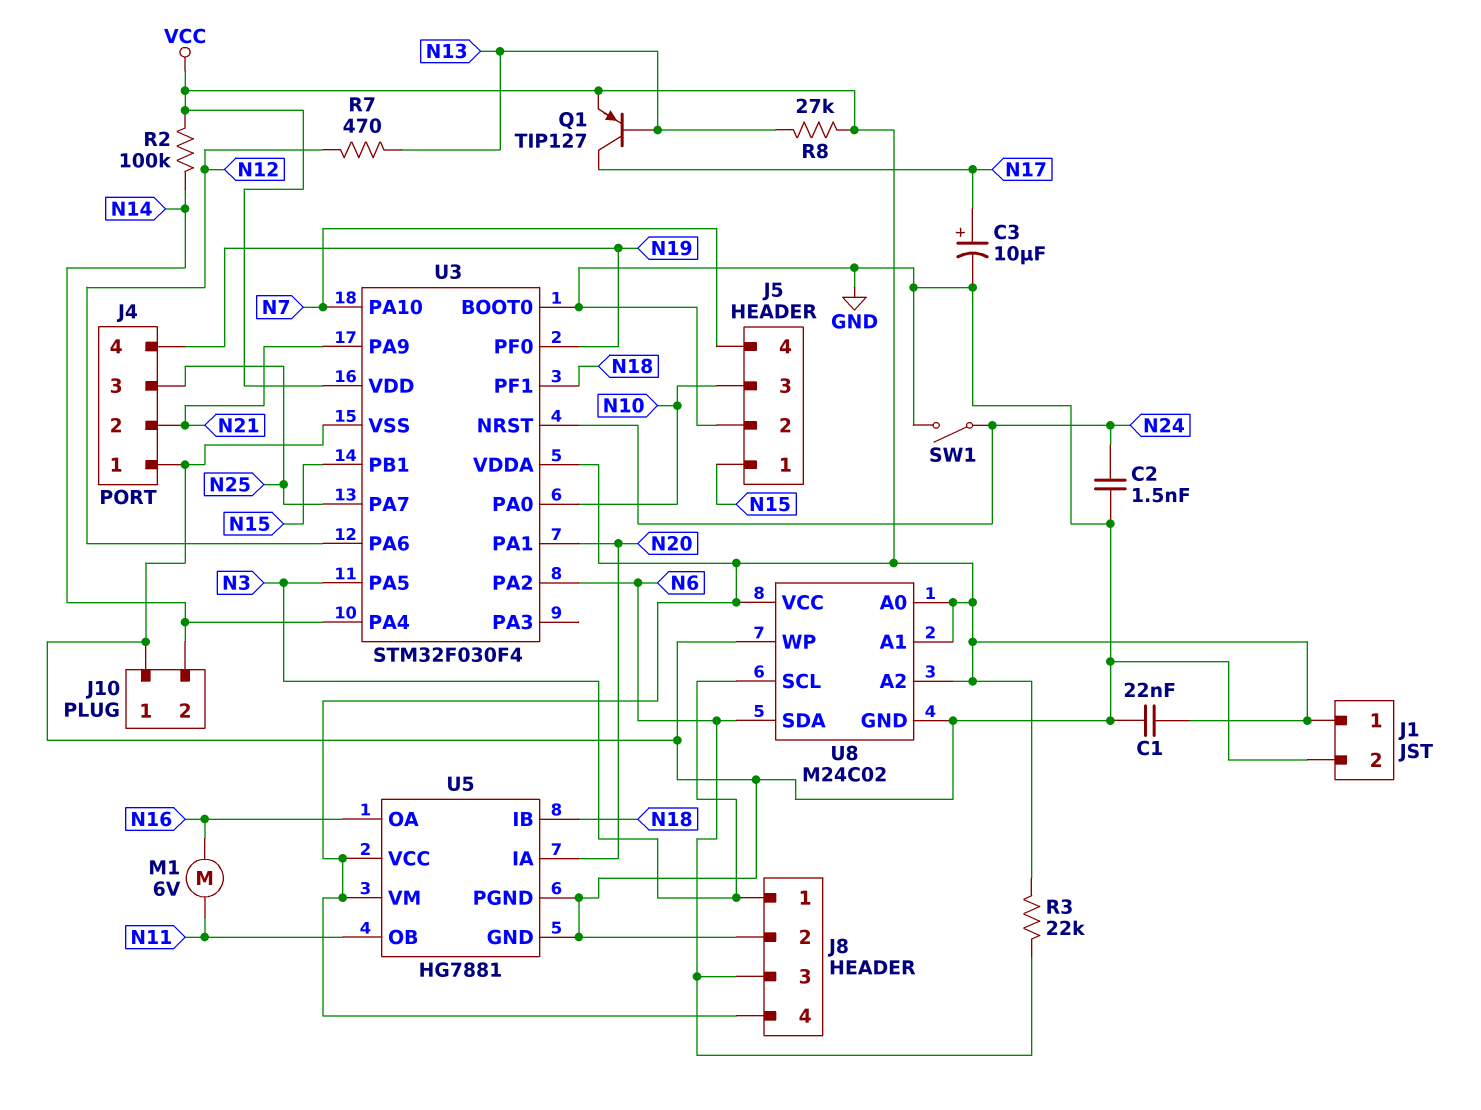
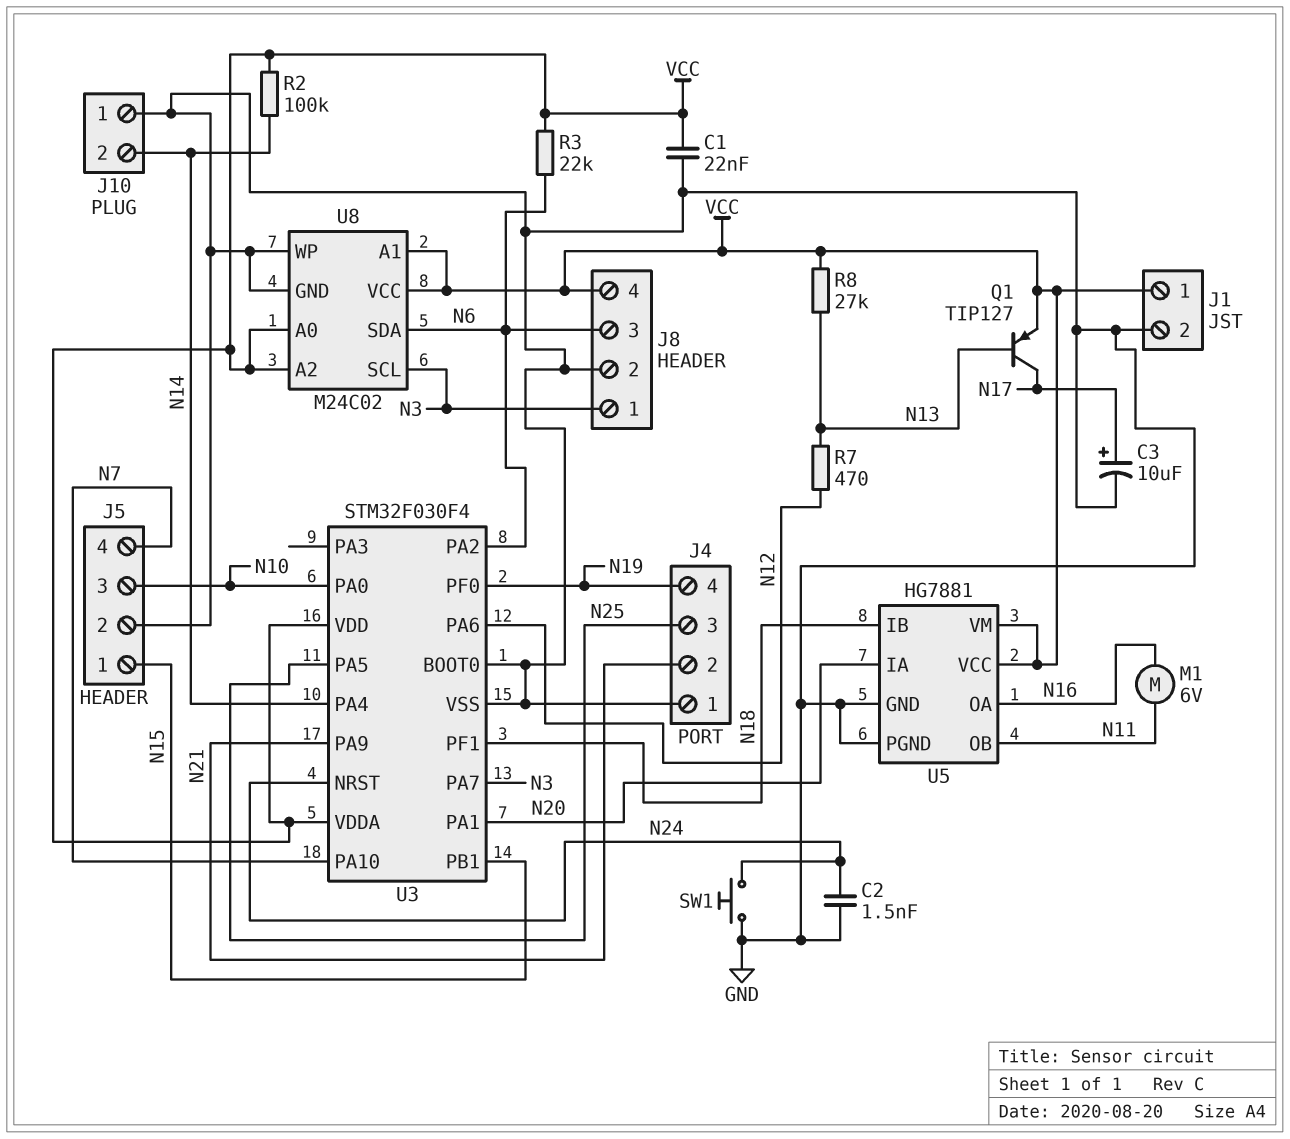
SW1: switch (GND, N24) -> button (GND, N24)
U3 pin PA5: N3 -> N25
U3 pin PA7: N25 -> N3

